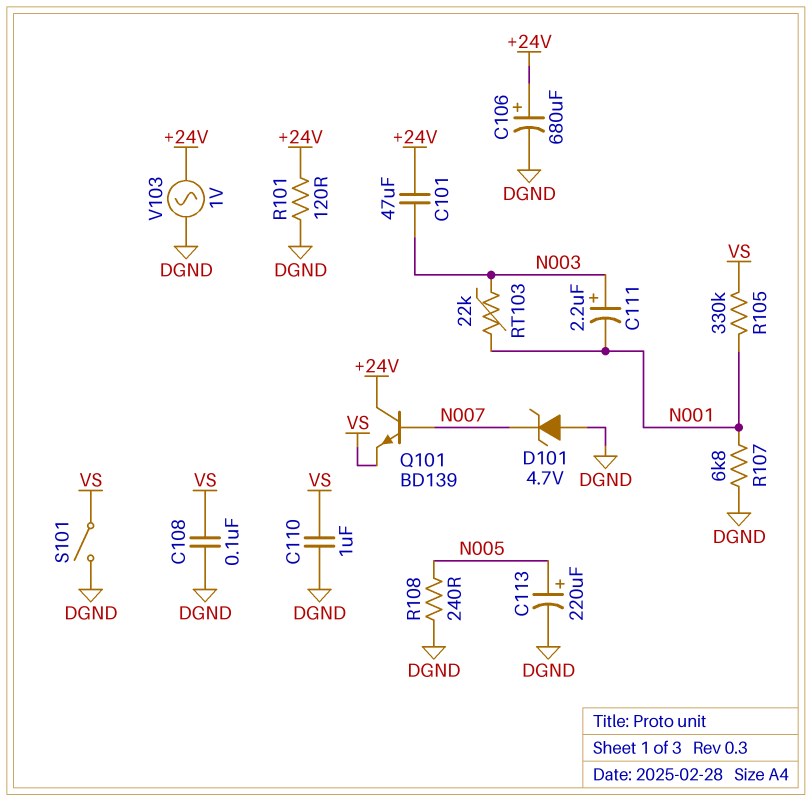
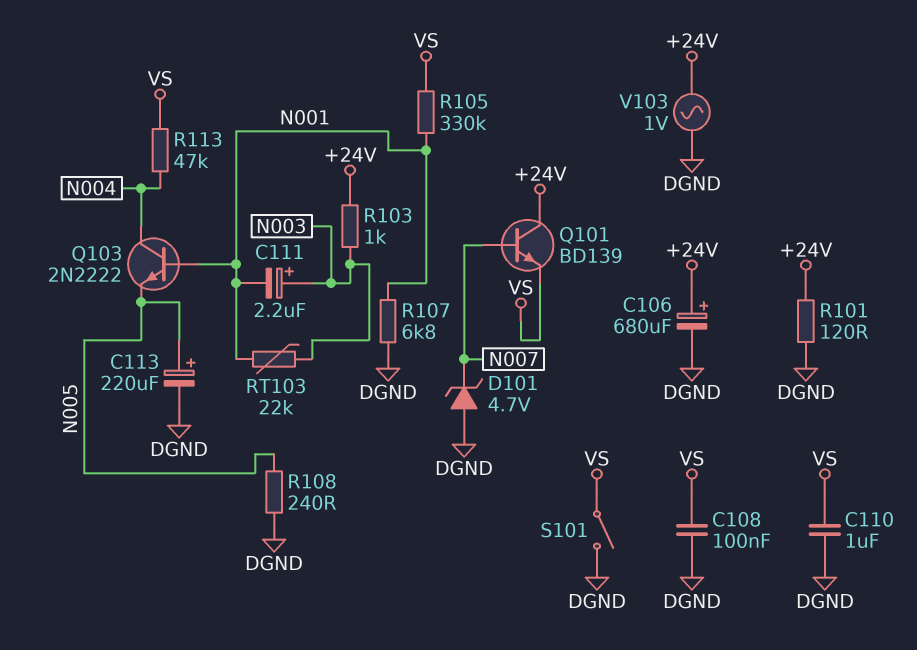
C101: 47uF (+24V, N003) -> none
Q103: none -> NPN 2N2222 (B N001, C N004, E N005)
R103: none -> 1k (+24V, N003)
R113: none -> 47k (N004, VS)

